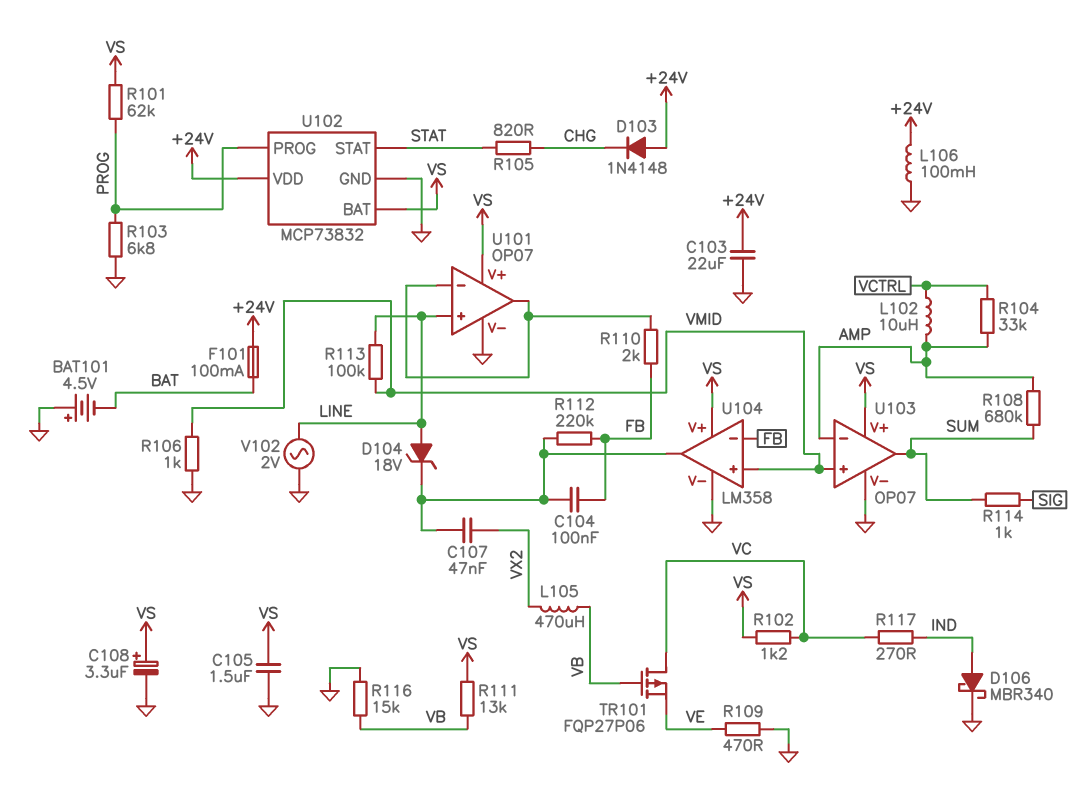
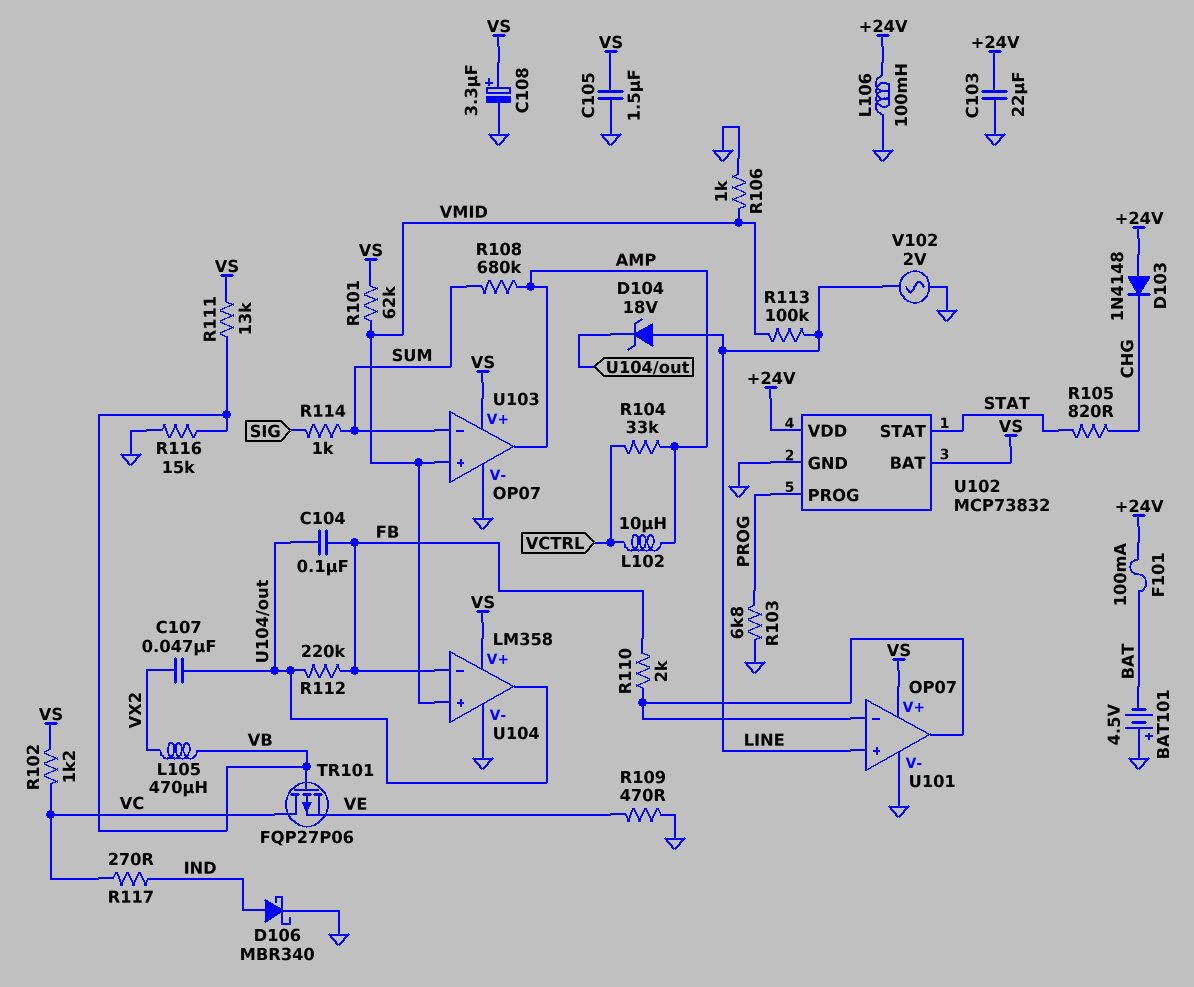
R101: 62k (PROG, VS) -> 62k (VMID, VS)
U103 pin in-: AMP -> SUM
U103 pin out: SUM -> AMP

